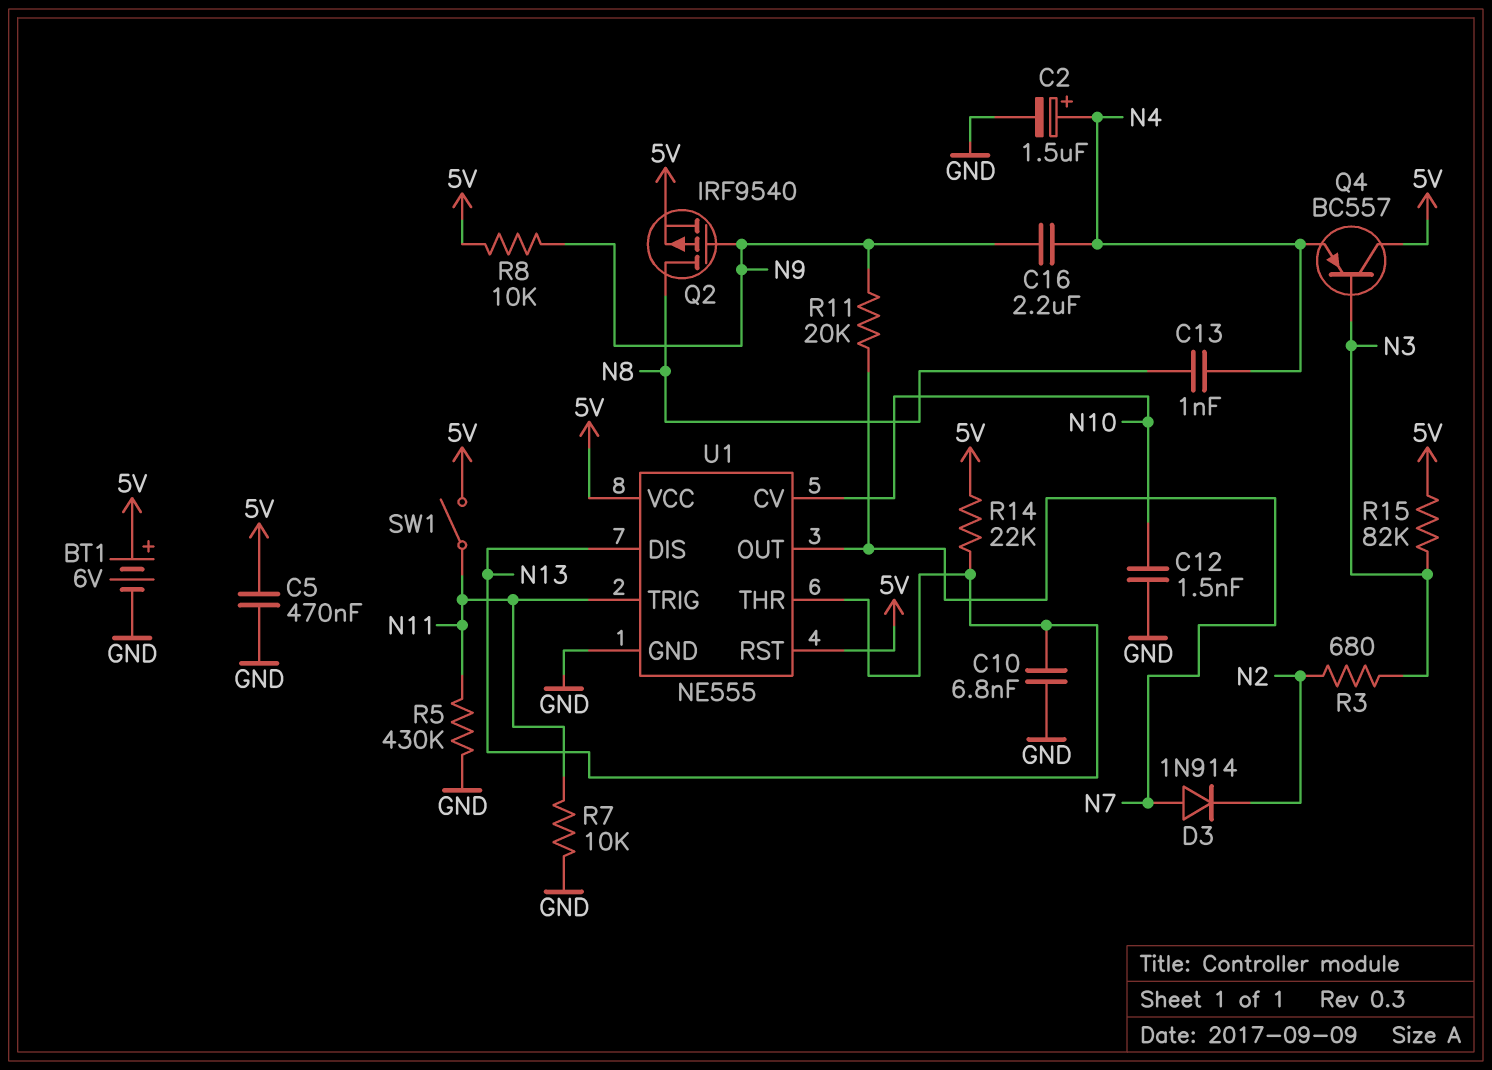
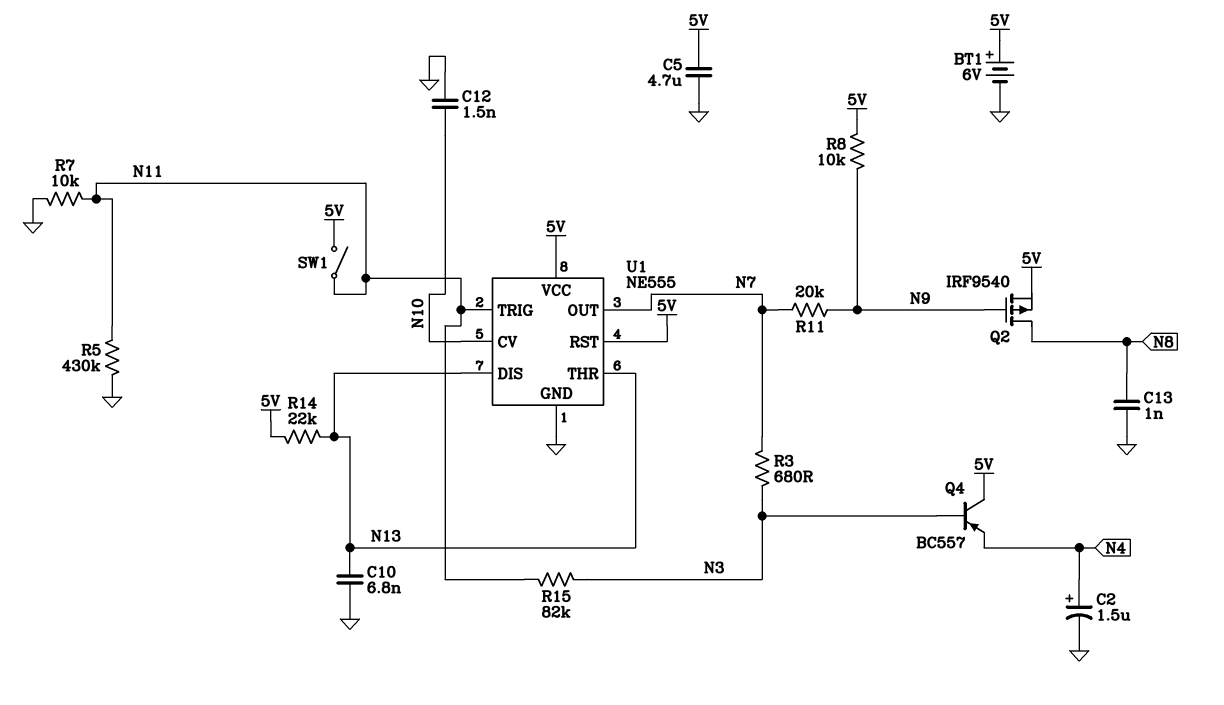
C5: 470nF (5V, GND) -> 4.7uF (5V, GND)
C13: 1nF (N4, N8) -> 1nF (GND, N8)
C16: 2.2uF (N4, N9) -> none
D3: diode 1N914 (A N7, K N2) -> none
R3: 680 (N2, N3) -> 680 (N3, N7)
R15: 82k (5V, N3) -> 82k (N3, N11)

